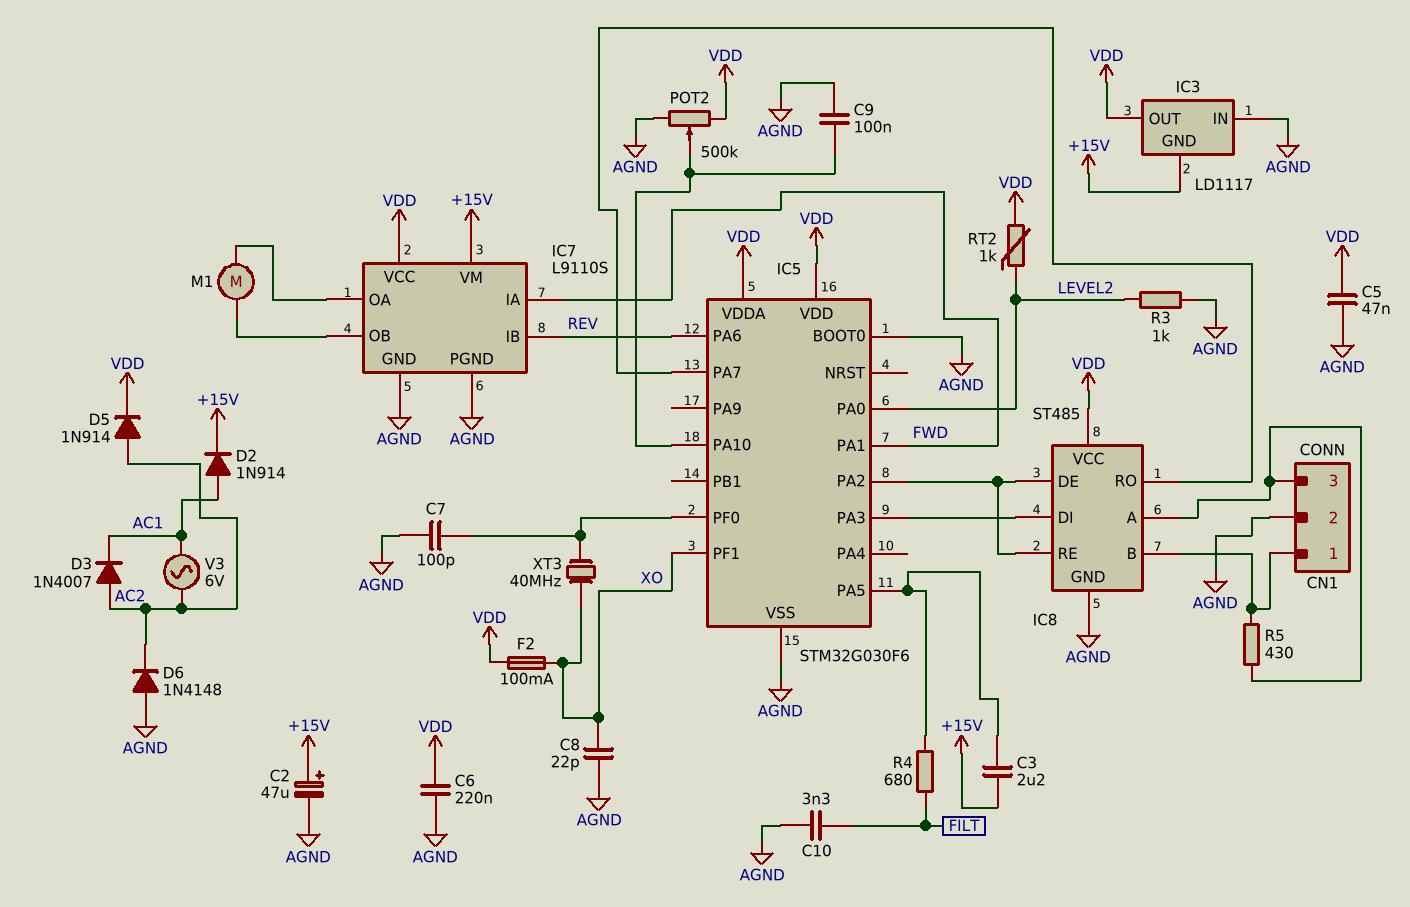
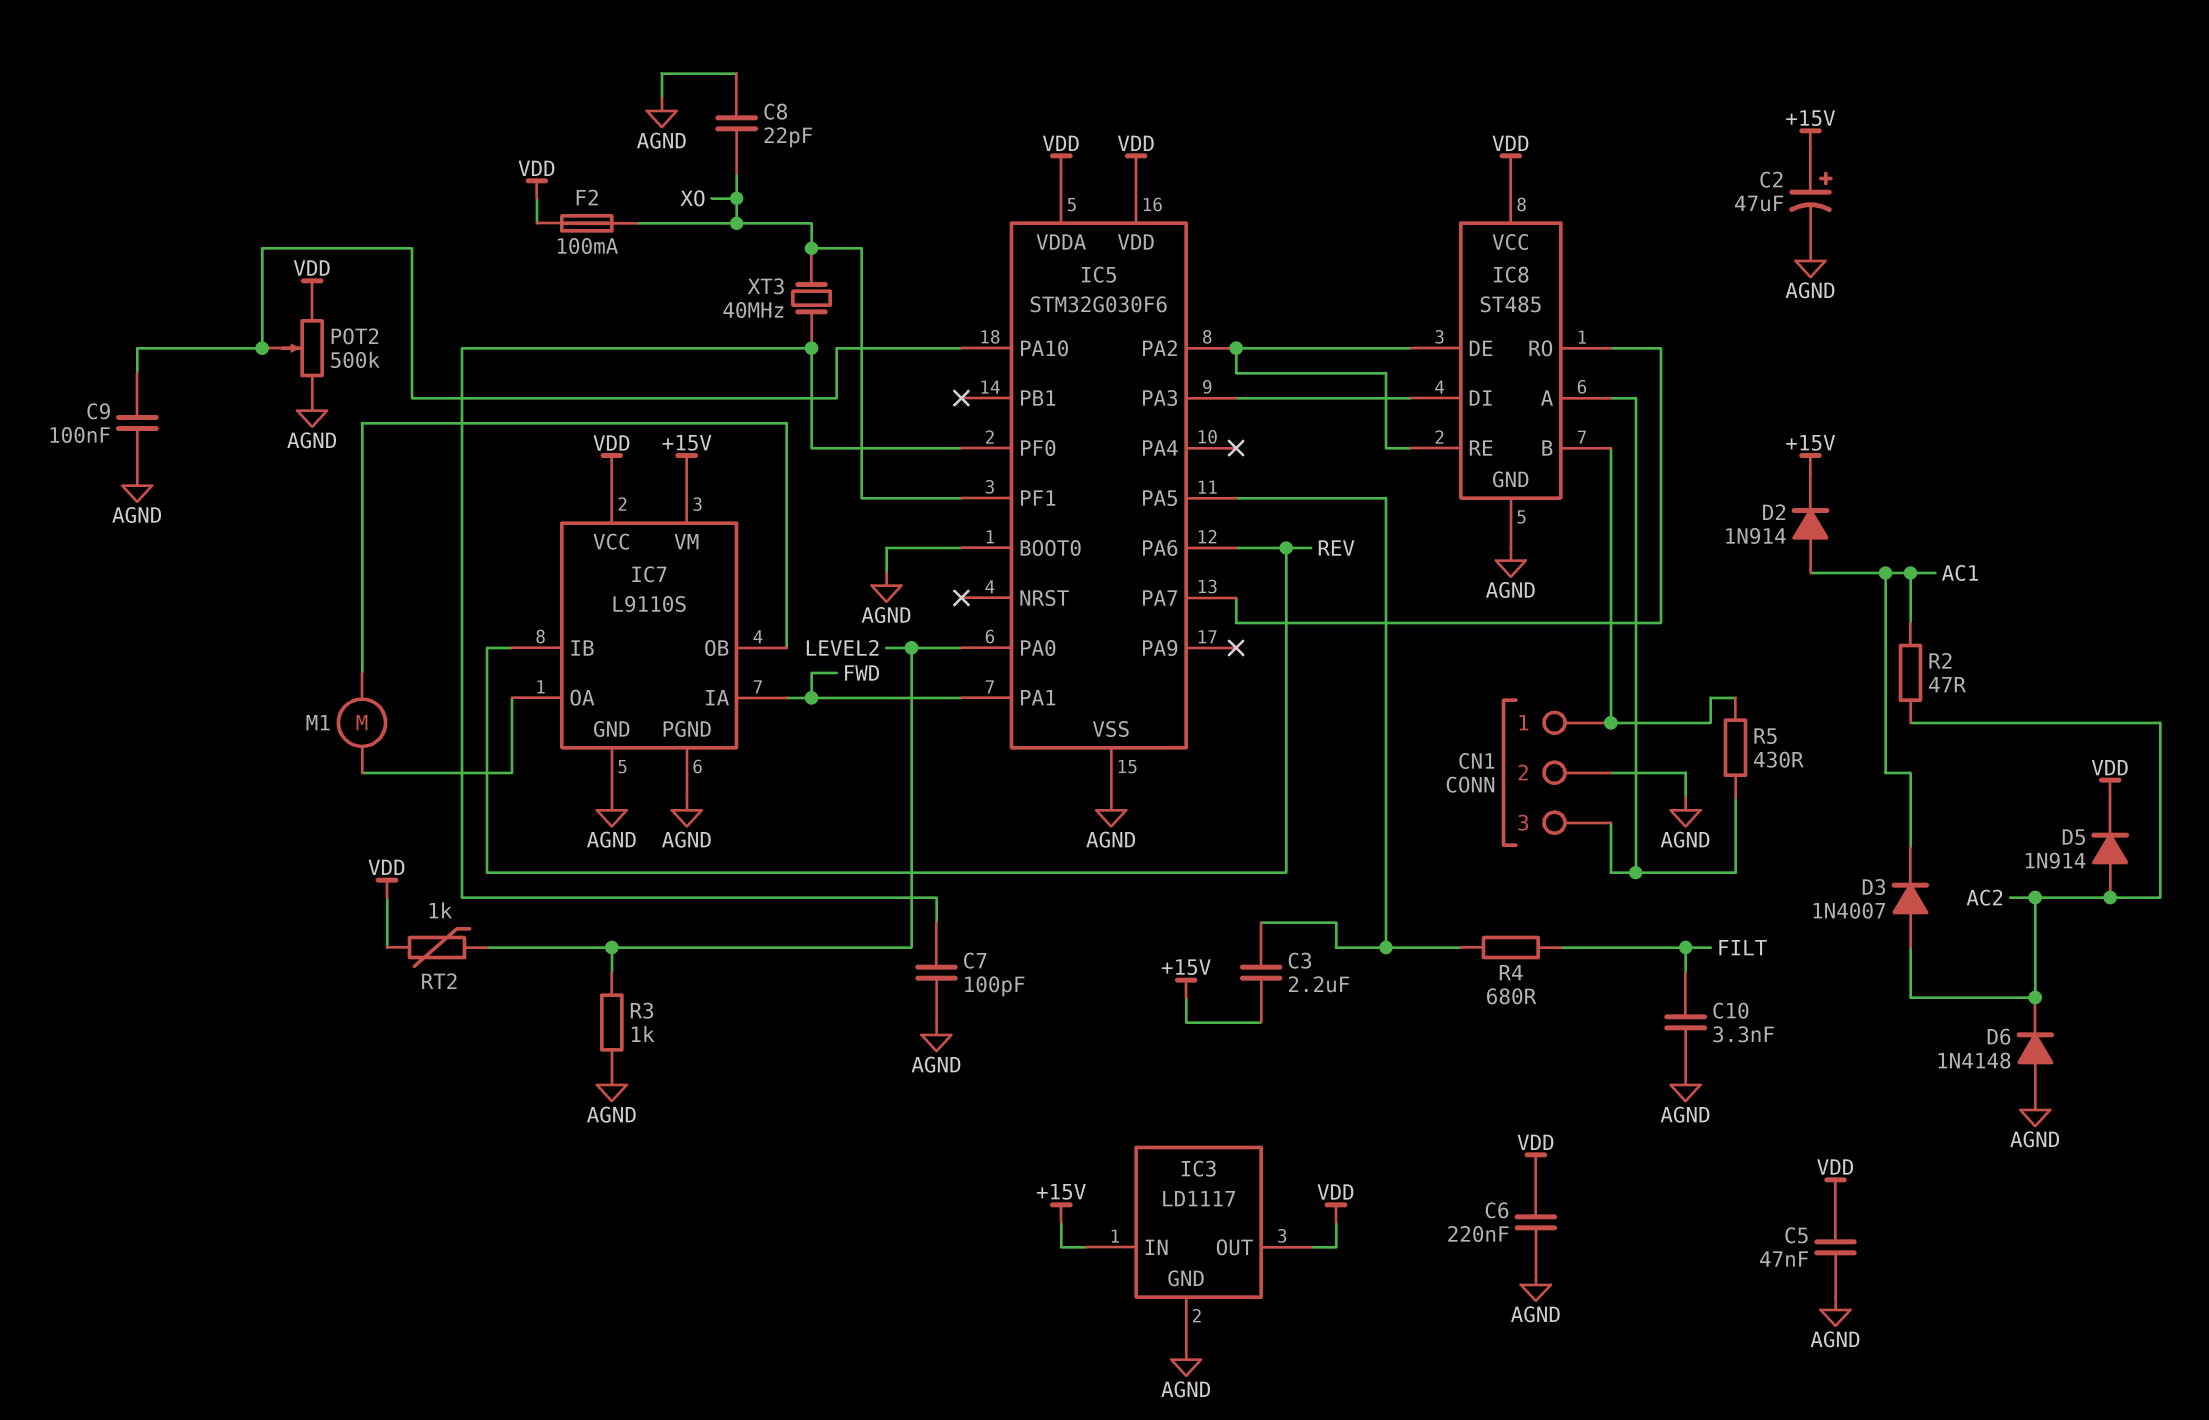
IC3 pin GND: +15V -> AGND
IC3 pin IN: AGND -> +15V
R2: none -> 47 (AC1, AC2)
V3: AC 6V (AC1, AC2) -> none

